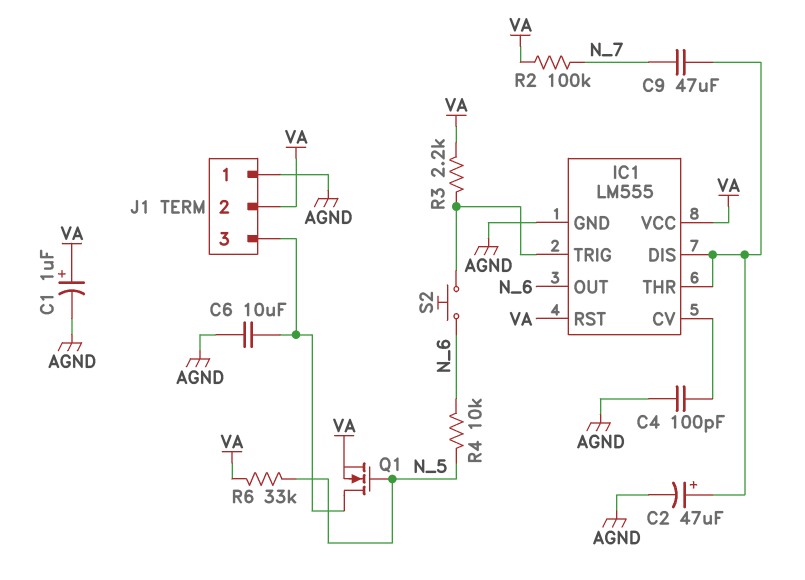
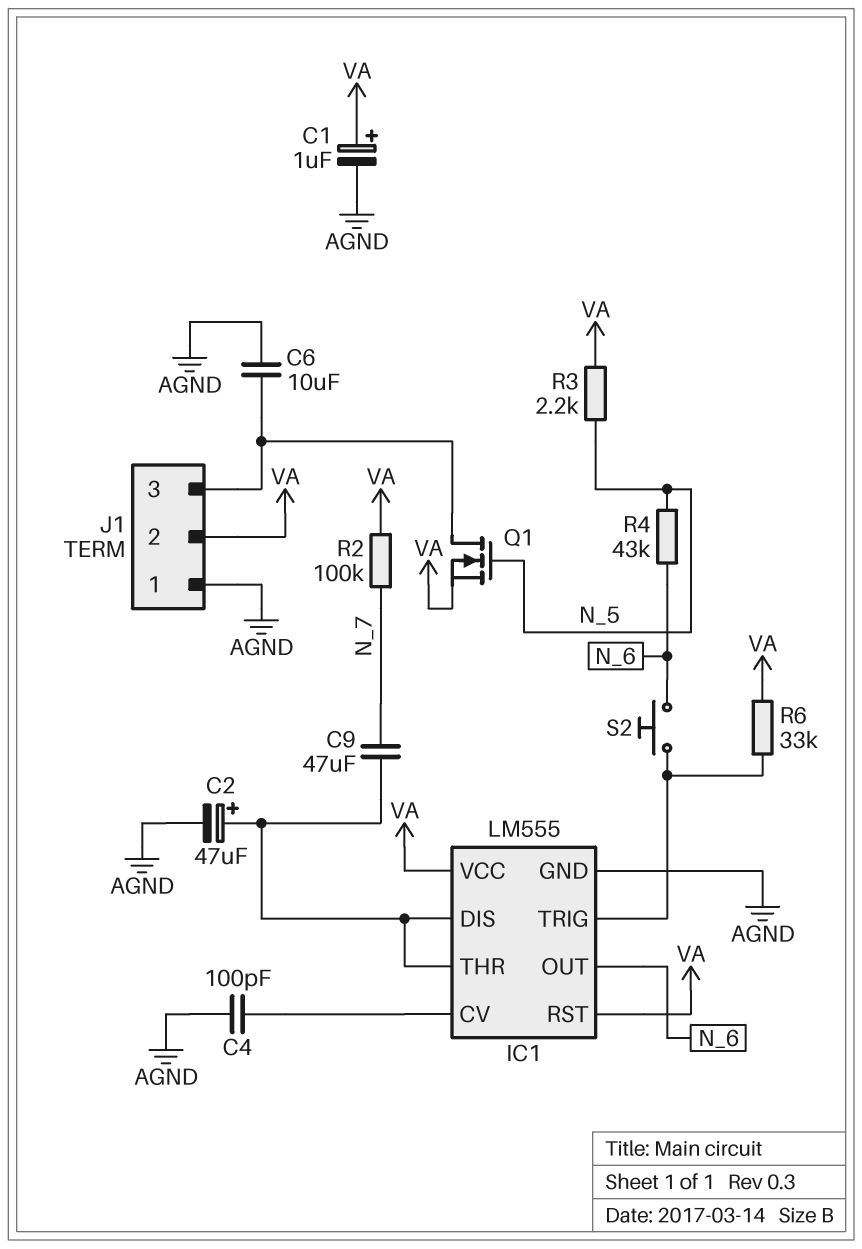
R3: 2.2k (IC1/TRIG, VA) -> 2.2k (N_5, VA)
R4: 10k (N_5, N_6) -> 43k (N_5, N_6)
R6: 33k (N_5, VA) -> 33k (IC1/TRIG, VA)

